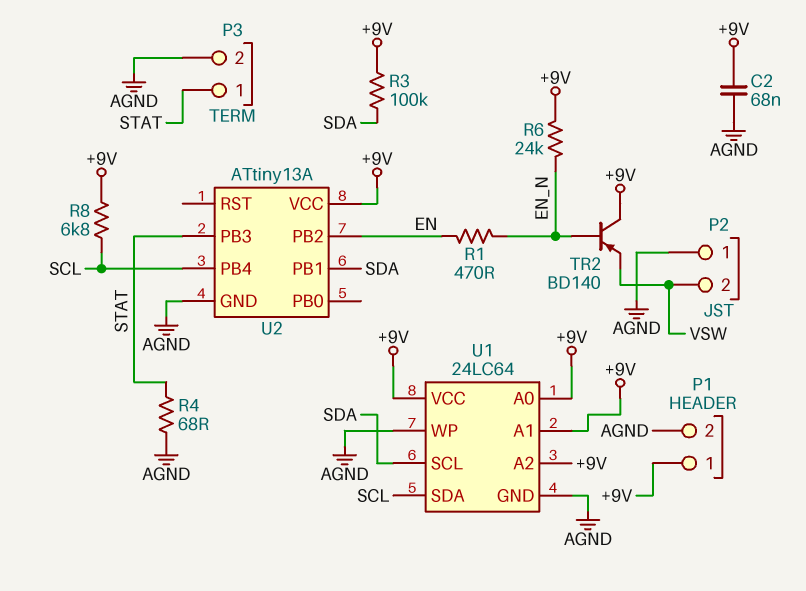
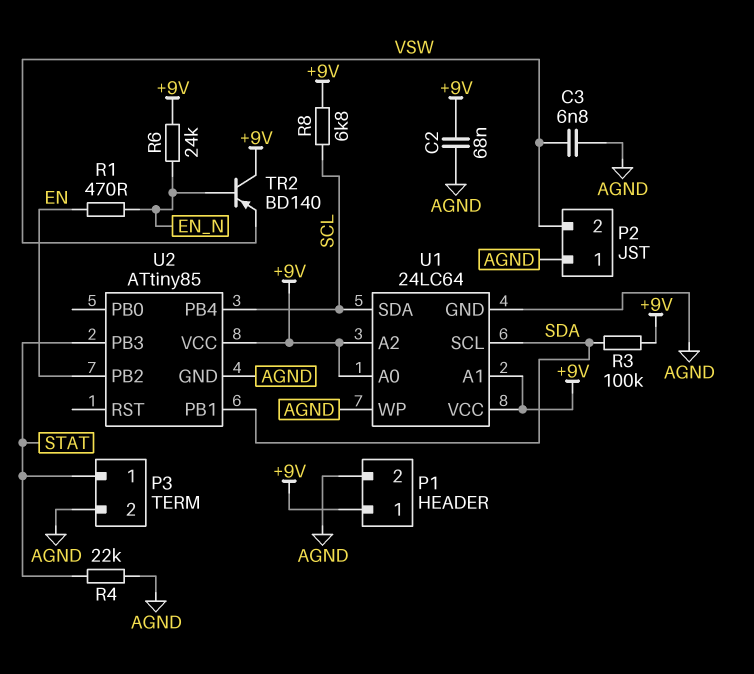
C3: none -> 6.8nF (AGND, VSW)
R4: 68 (AGND, STAT) -> 22k (AGND, STAT)
U2: ATtiny13A -> ATtiny85

